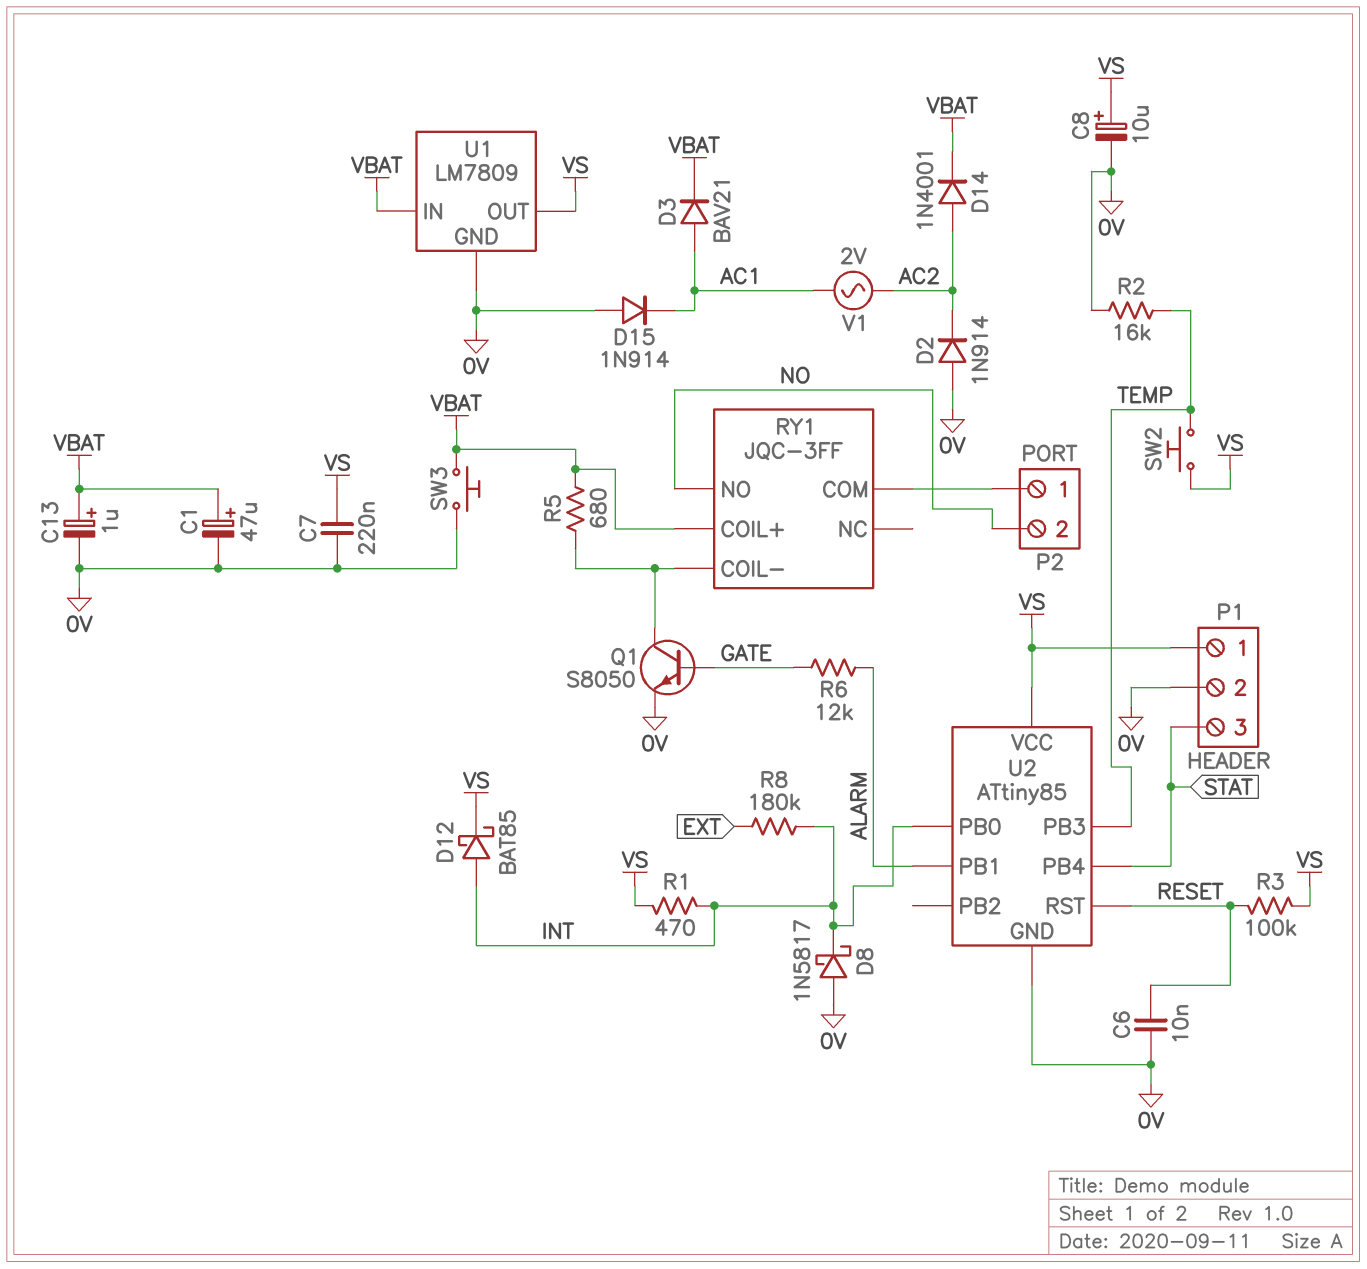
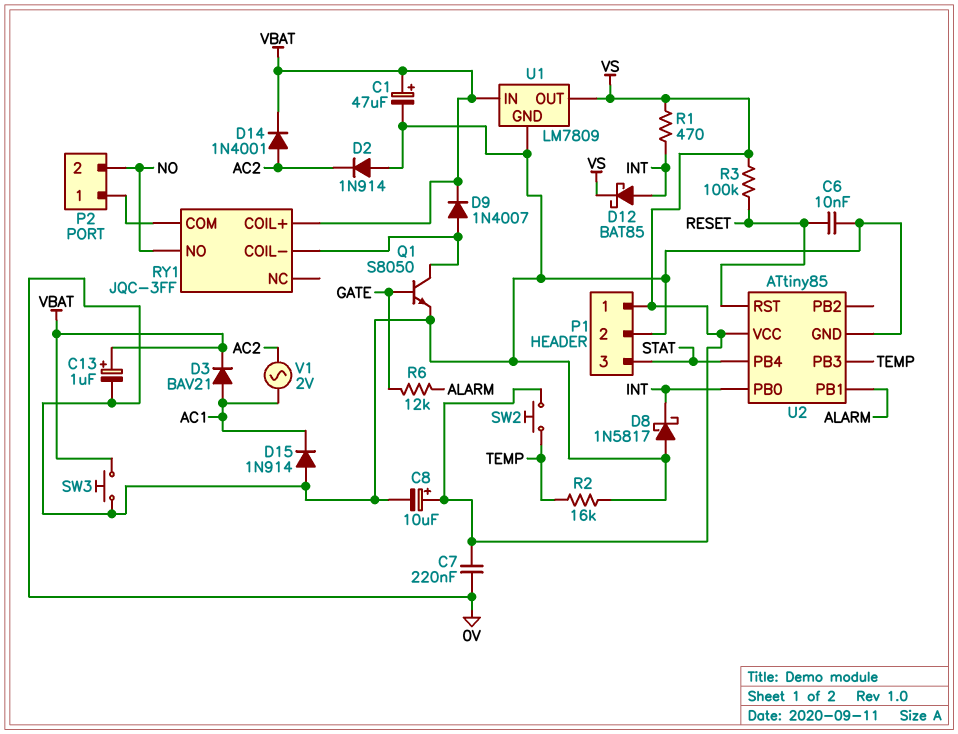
D9: none -> diode 1N4007 (A RY1/COIL-, K VBAT)
R5: 680 (RY1/COIL-, VBAT) -> none
R8: 180k (EXT, INT) -> none

